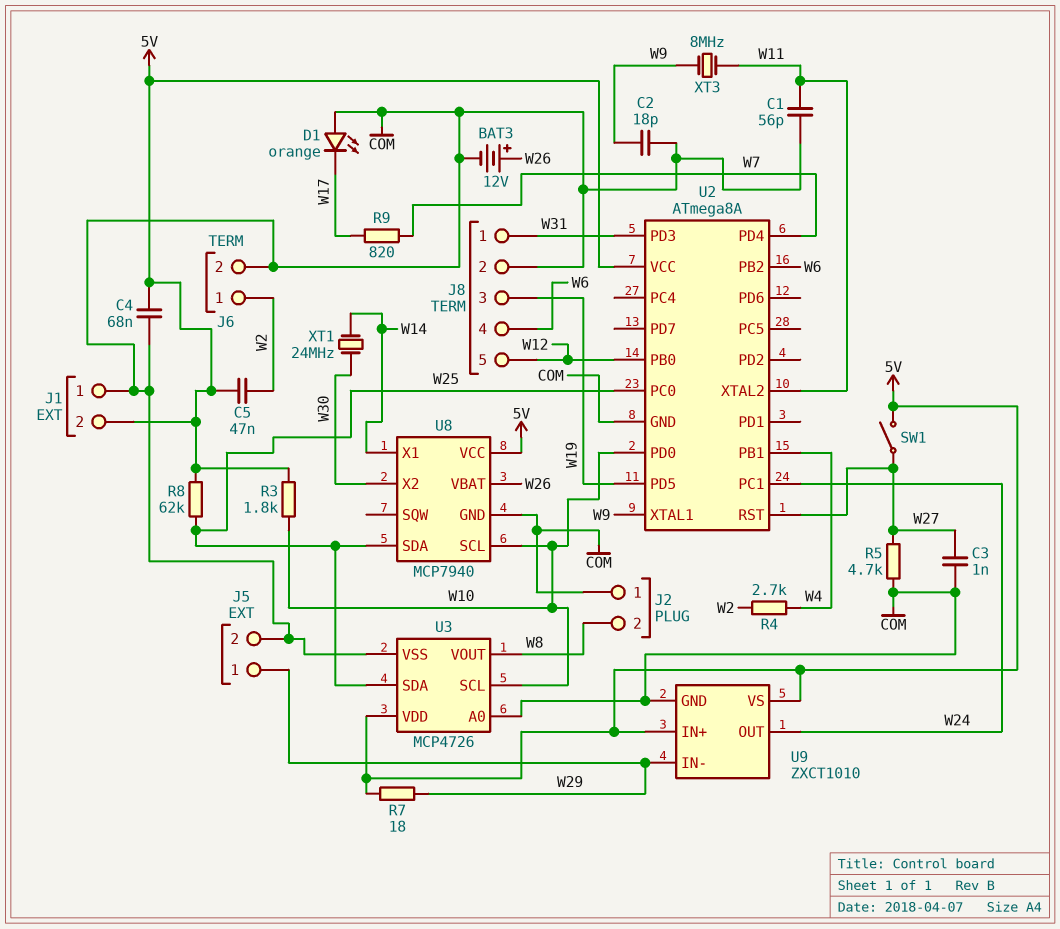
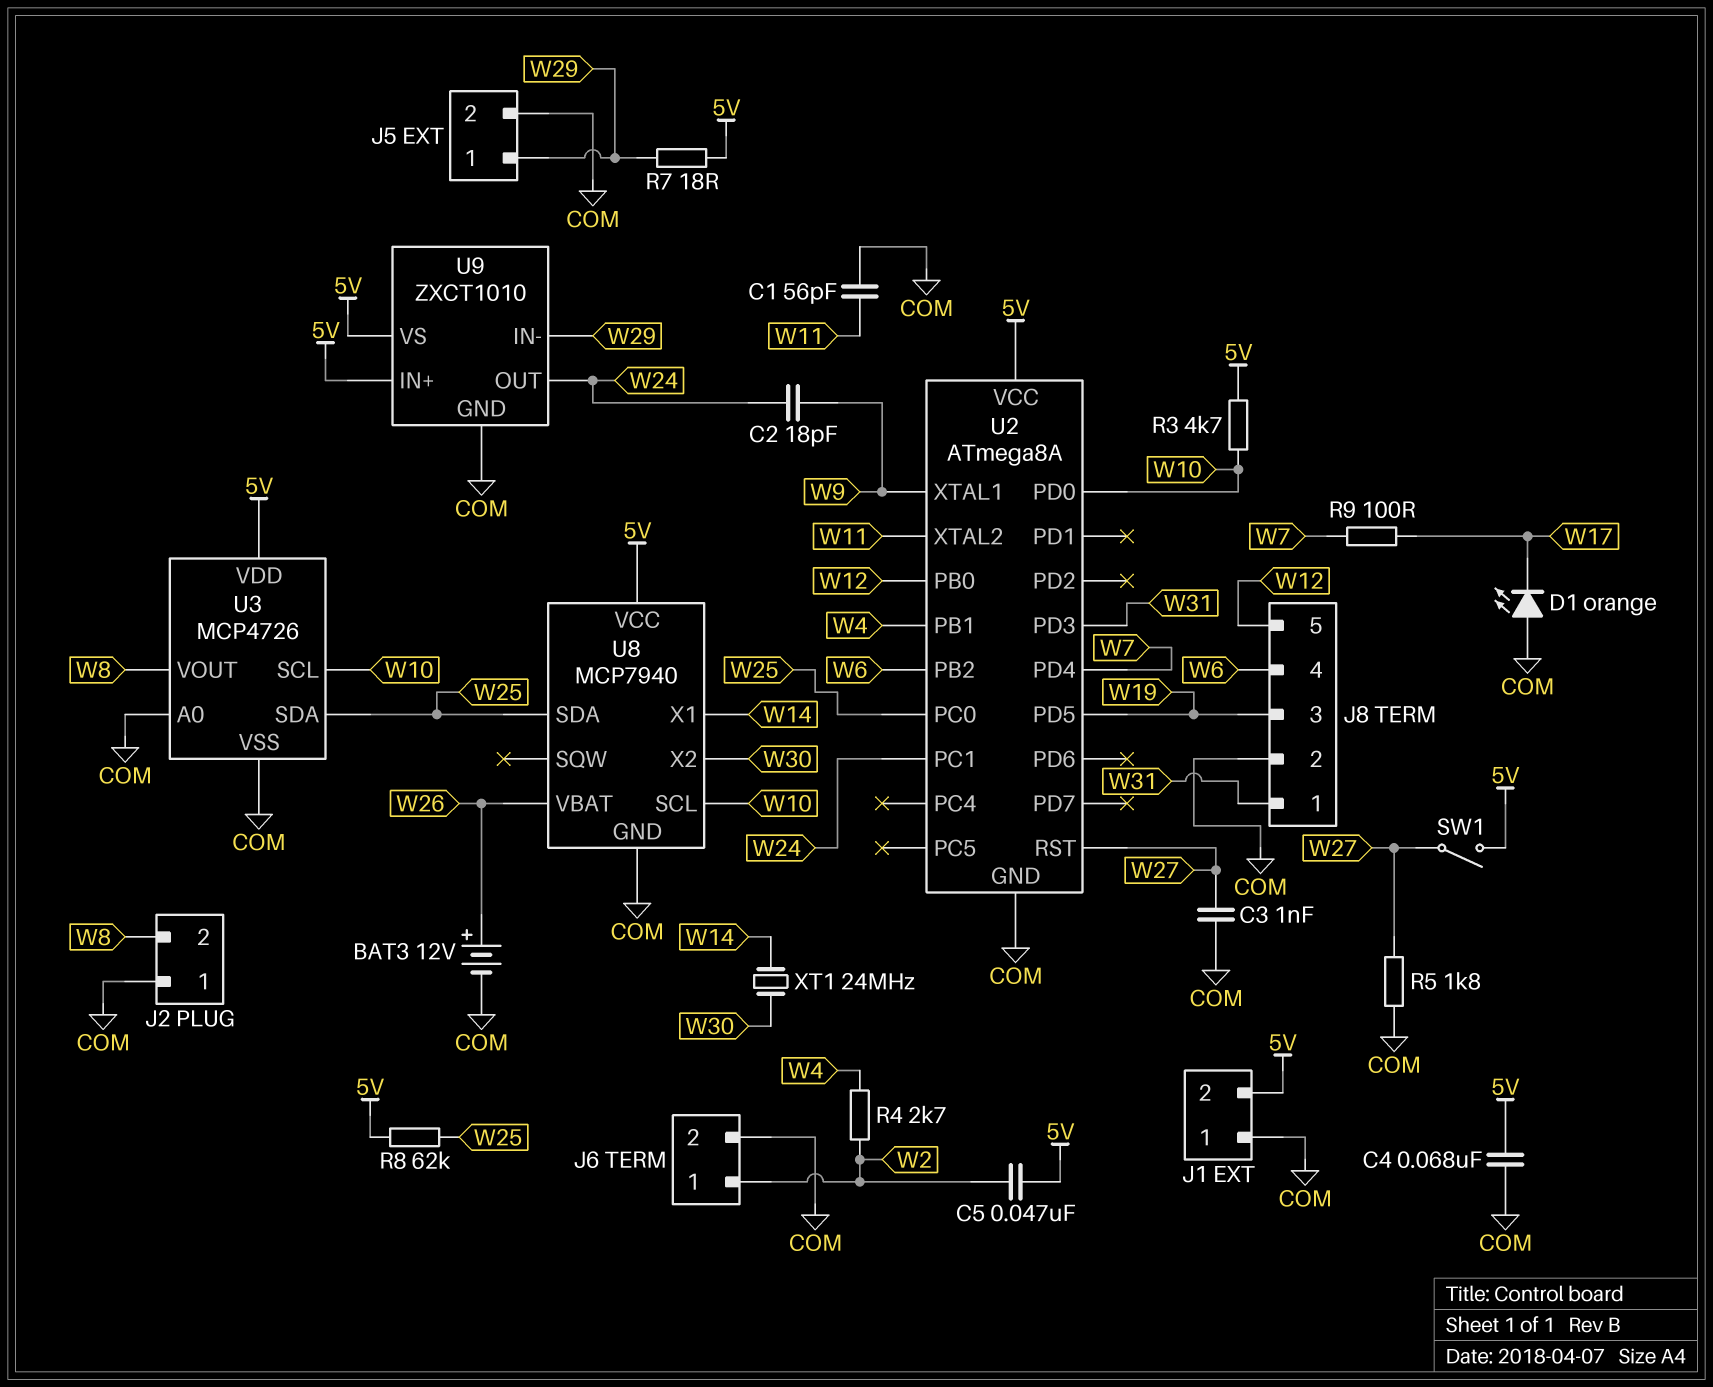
C2: 18pF (COM, W9) -> 18pF (W9, W24)
R3: 1.8k (5V, W10) -> 4.7k (5V, W10)
R5: 4.7k (COM, W27) -> 1.8k (COM, W27)
R9: 820 (W7, W17) -> 100 (W7, W17)
XT3: 8MHz (W9, W11) -> none

